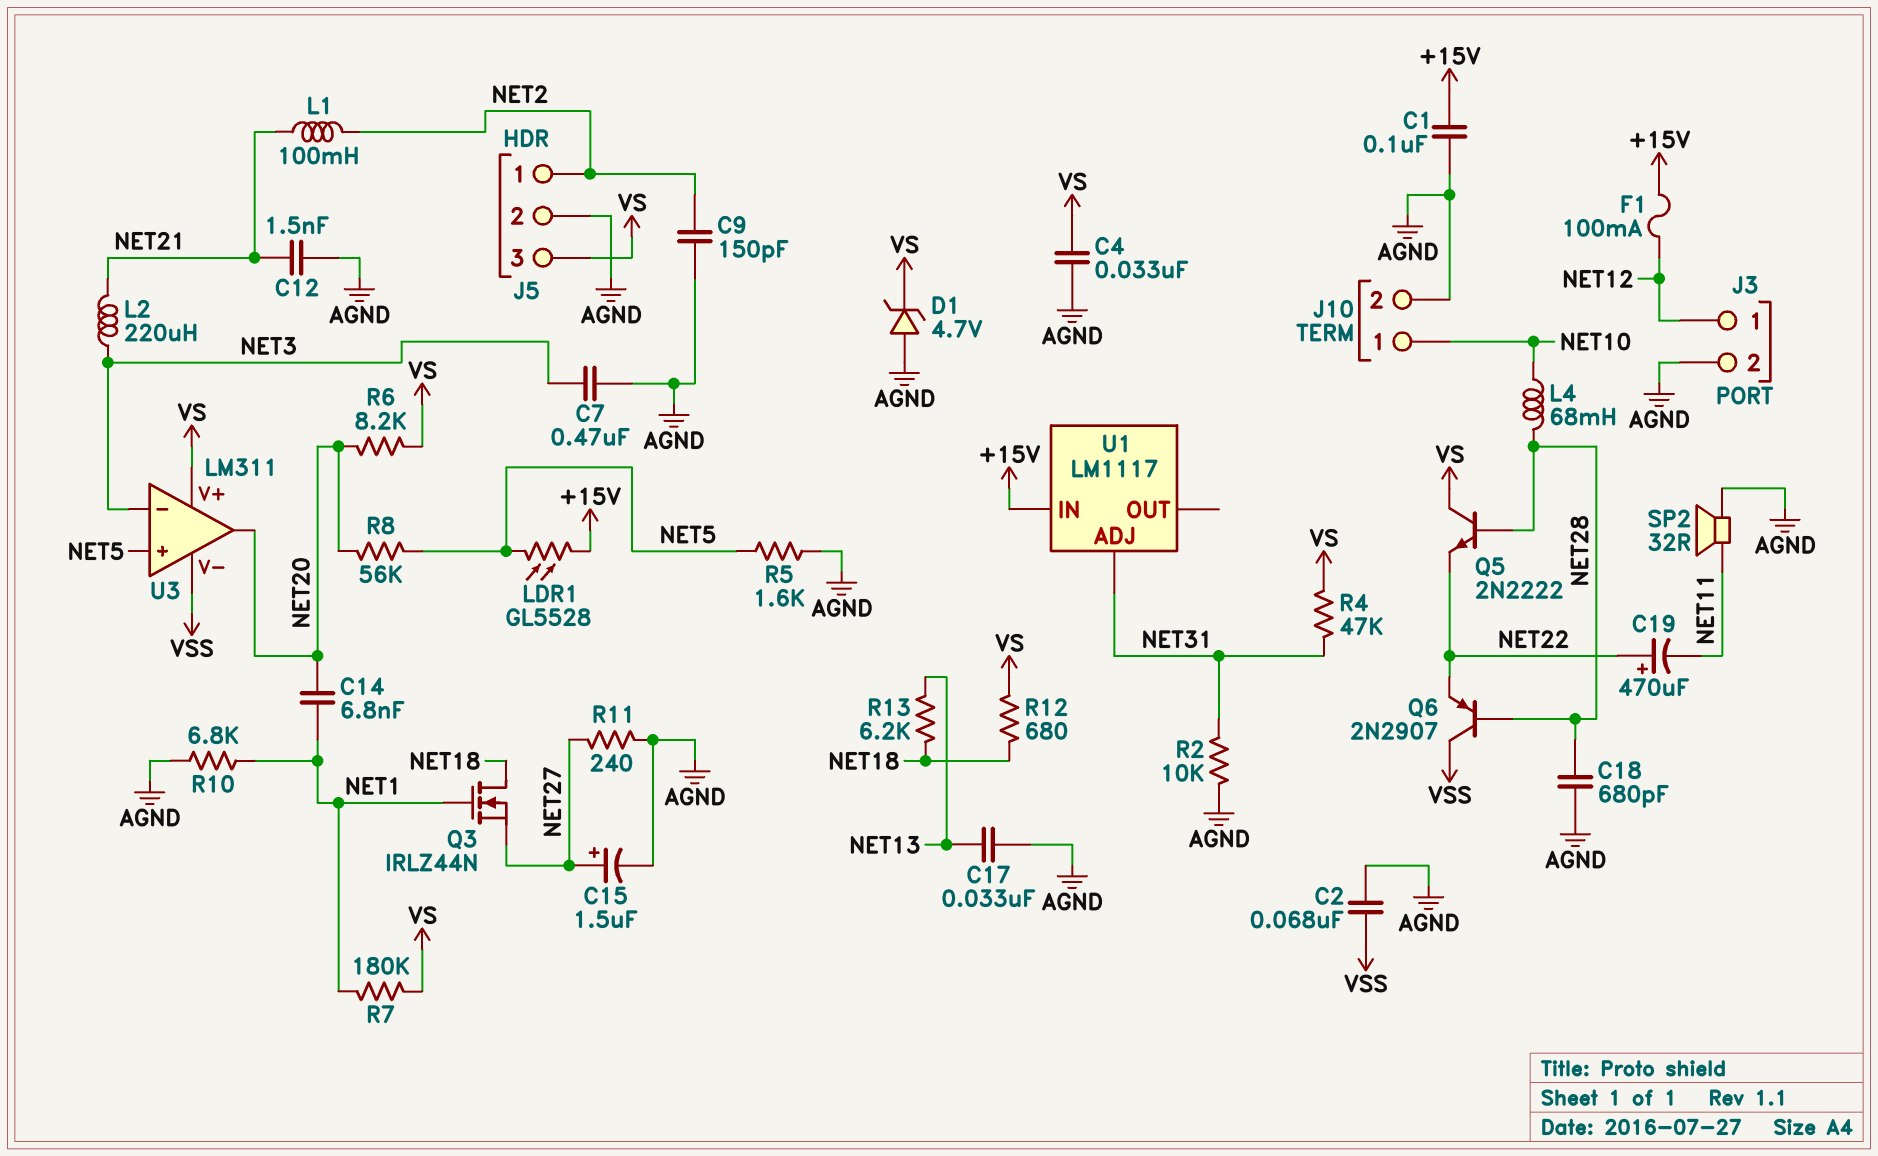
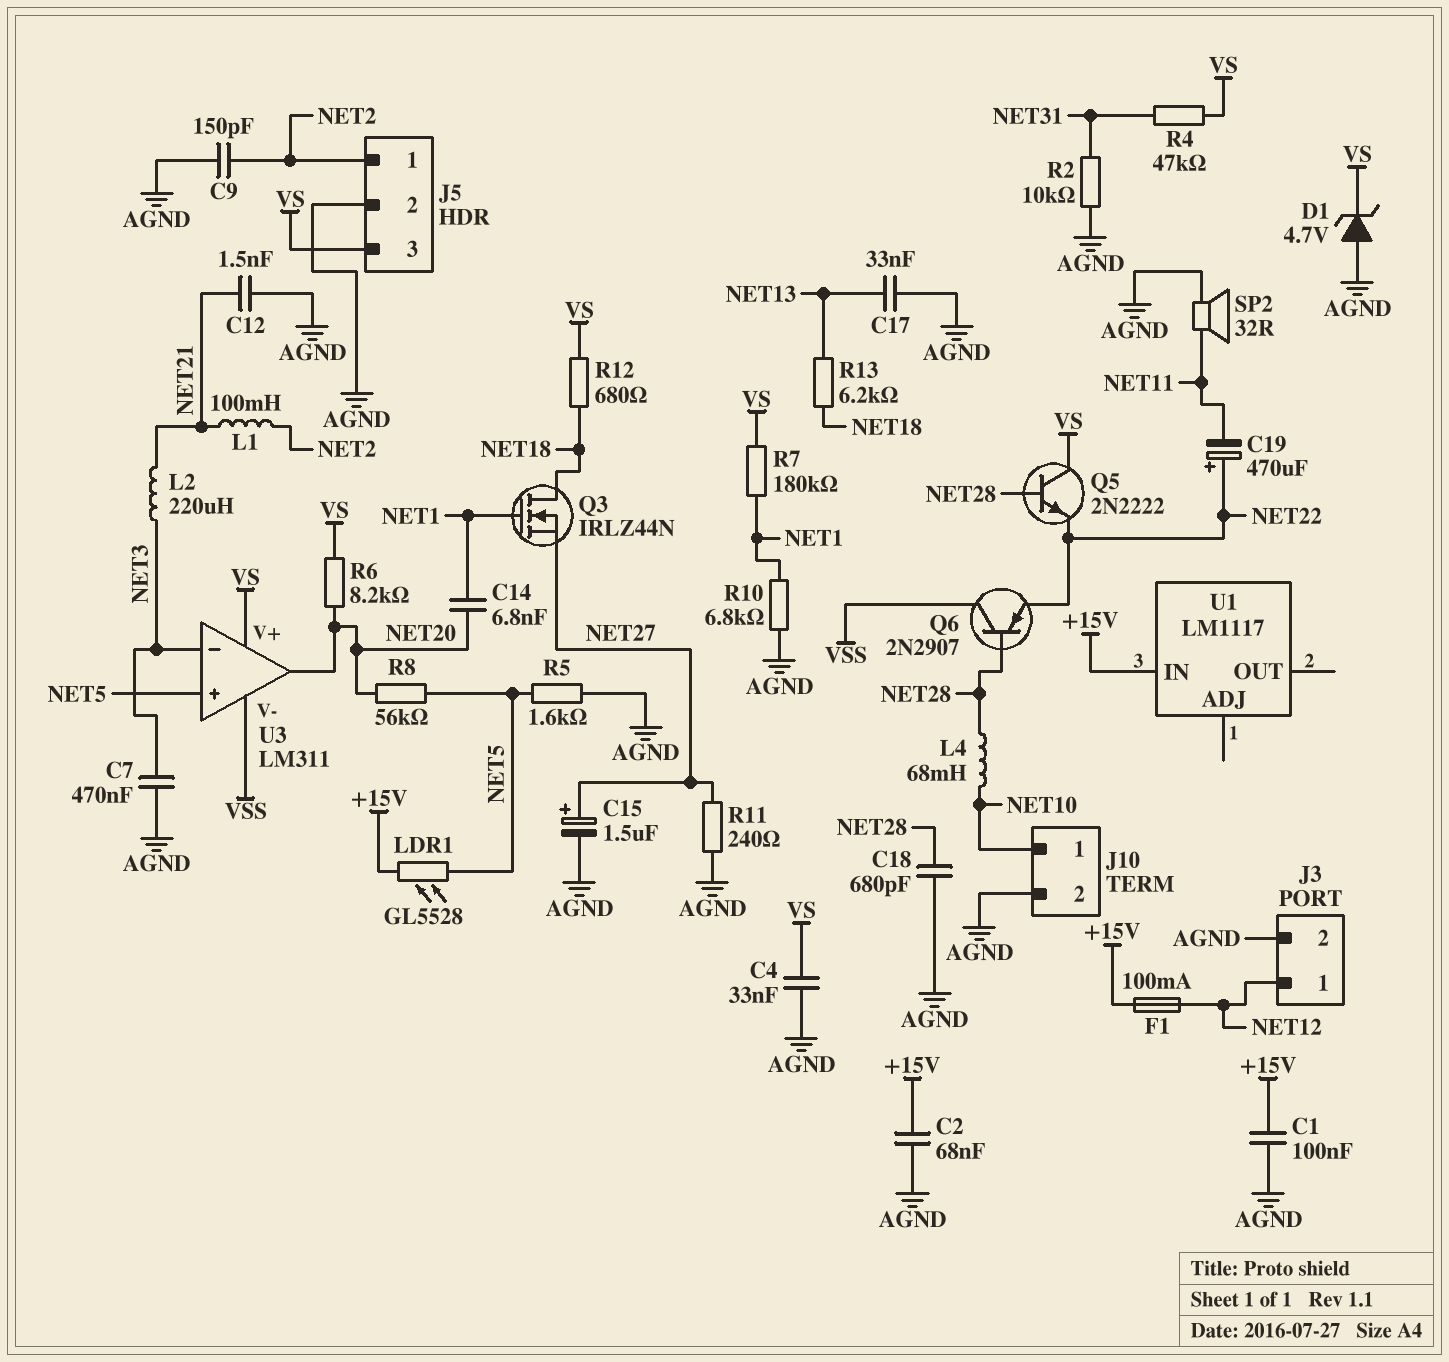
C2: 68nF (AGND, VSS) -> 68nF (+15V, AGND)
U1 pin ADJ: NET31 -> none

